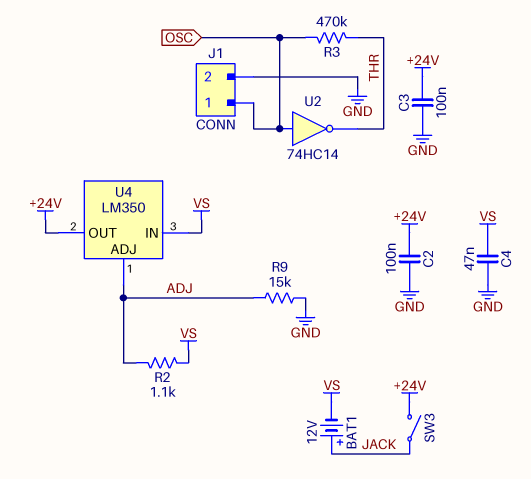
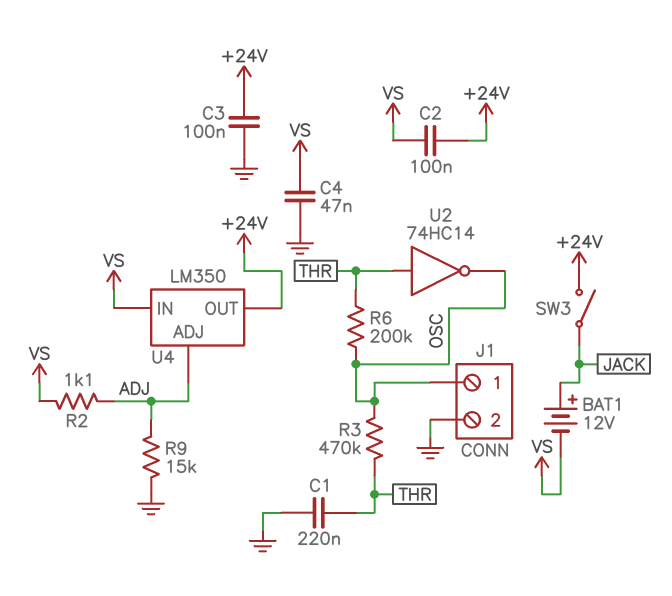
C1: none -> 220nF (GND, THR)
C2: 100nF (+24V, GND) -> 100nF (+24V, VS)
R6: none -> 200k (OSC, THR)
U2: NOT 74HC14 (in OSC, out THR) -> NOT 74HC14 (in THR, out OSC)

